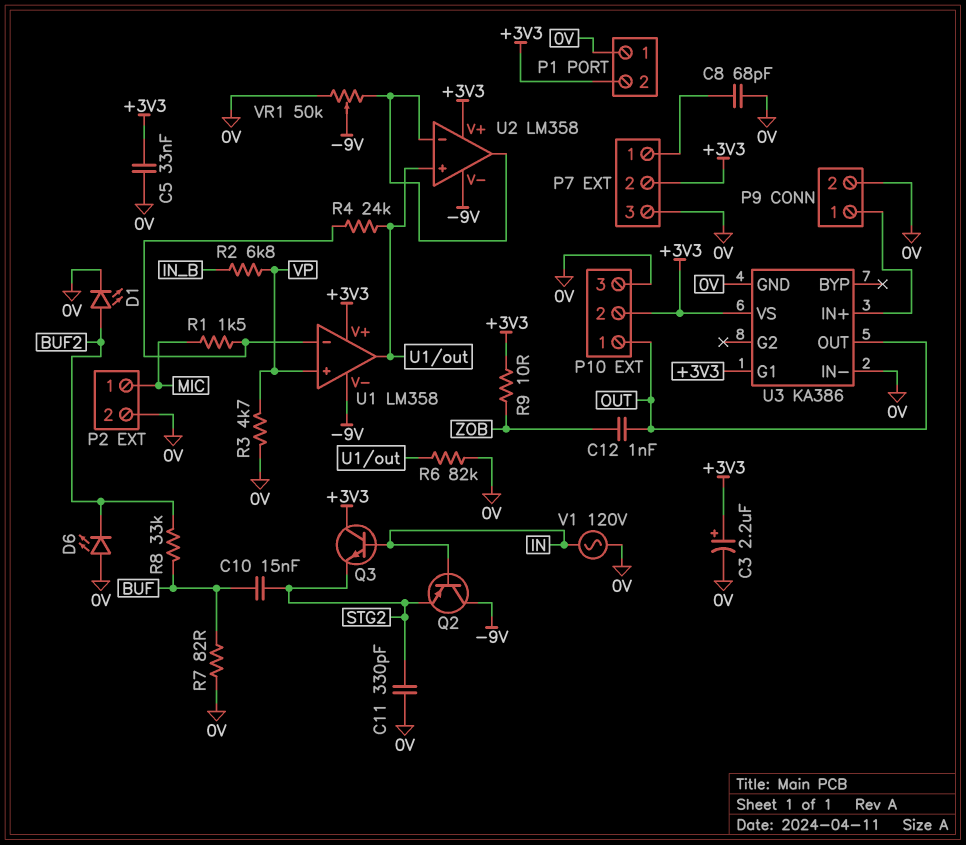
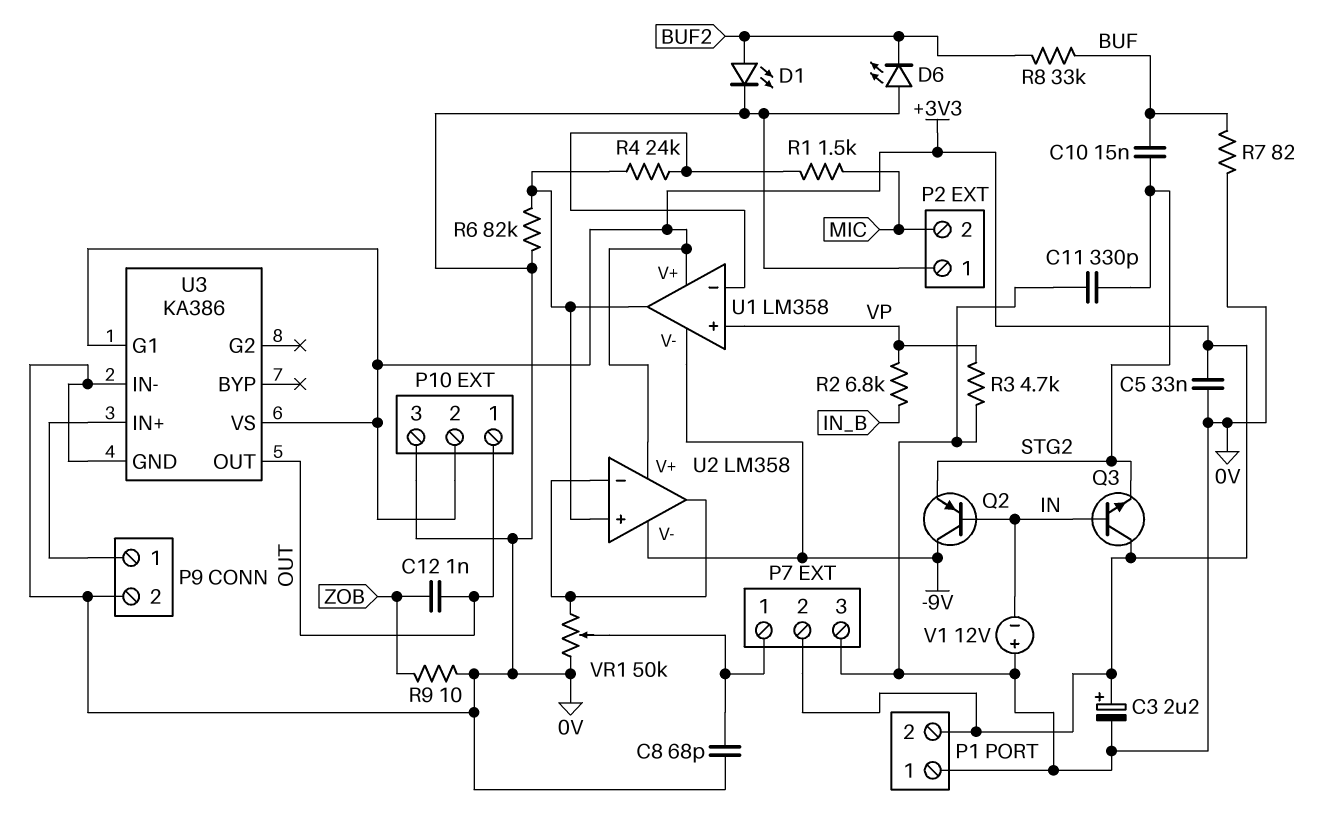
P2 pin 1: MIC -> 0V
P2 pin 2: 0V -> MIC
R9: 10 (+3V3, ZOB) -> 10 (0V, ZOB)
V1: AC 120V (0V, IN) -> 12V (plus 0V, minus IN)
VR1: 50k (0V, U2/in-, wiper -9V) -> 50k (0V, U2/in-, wiper P7/1)

